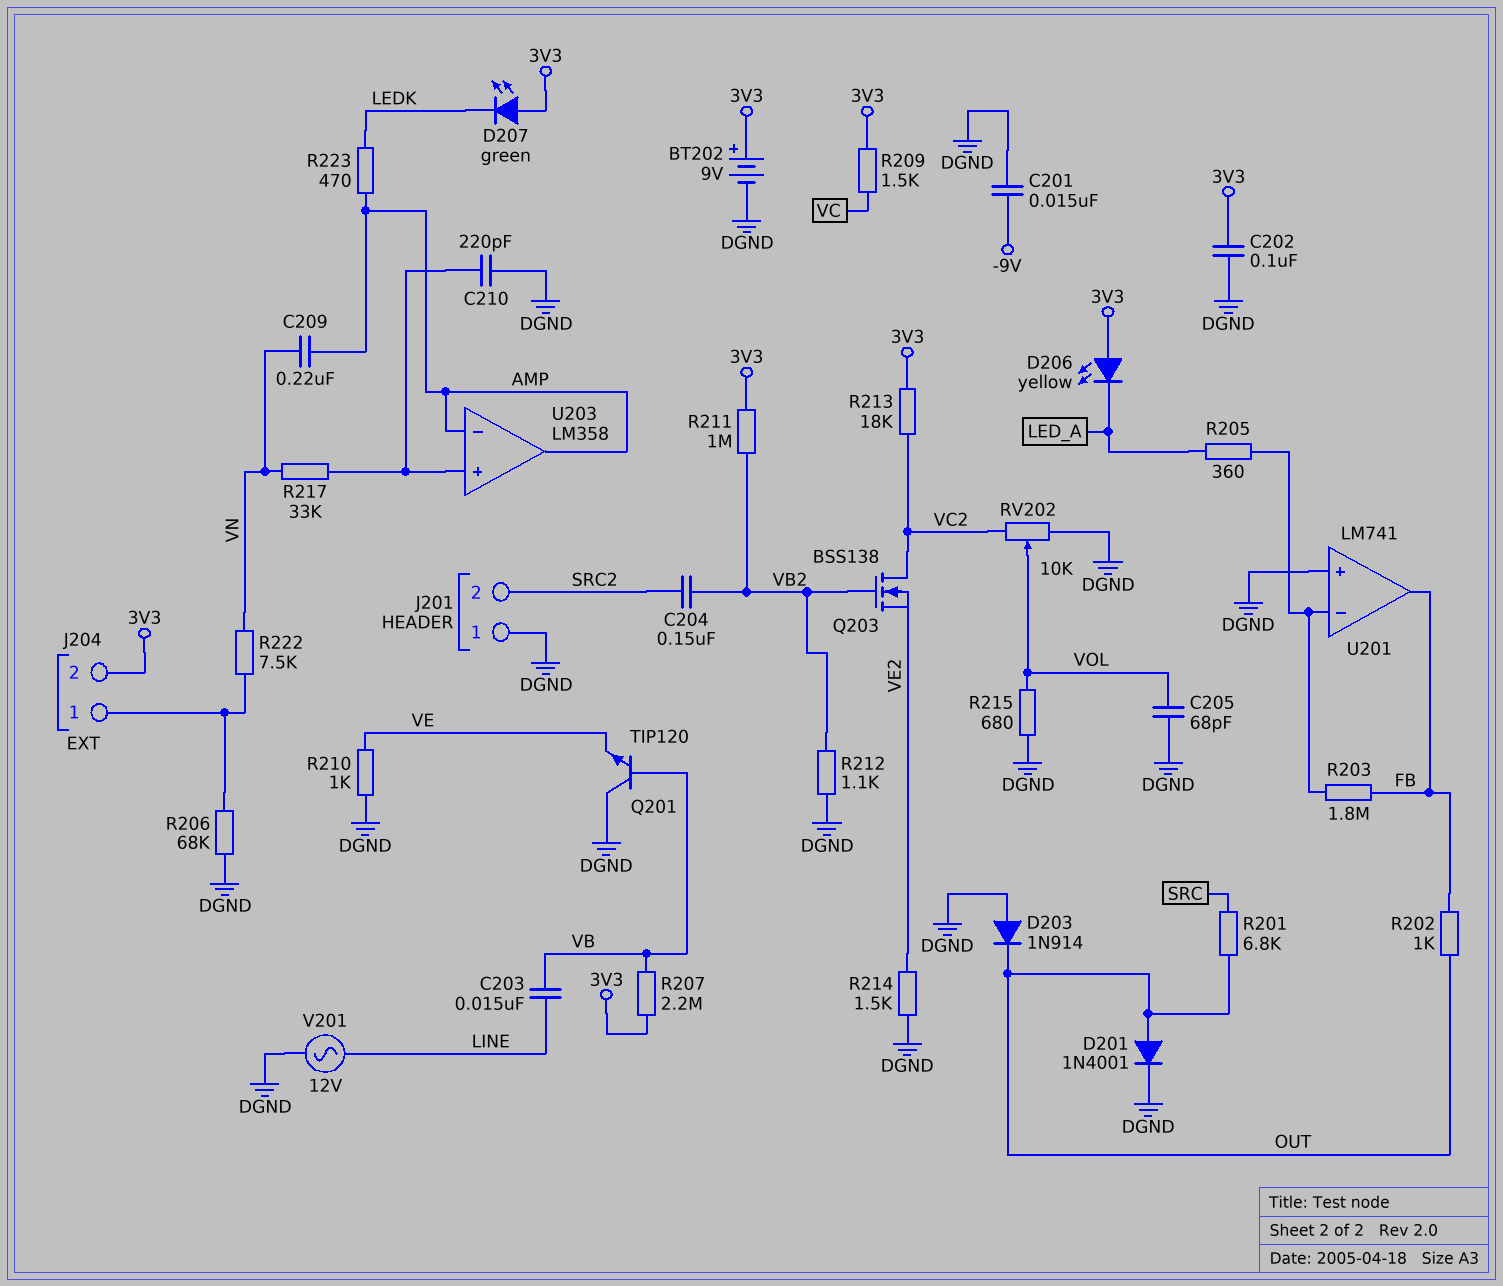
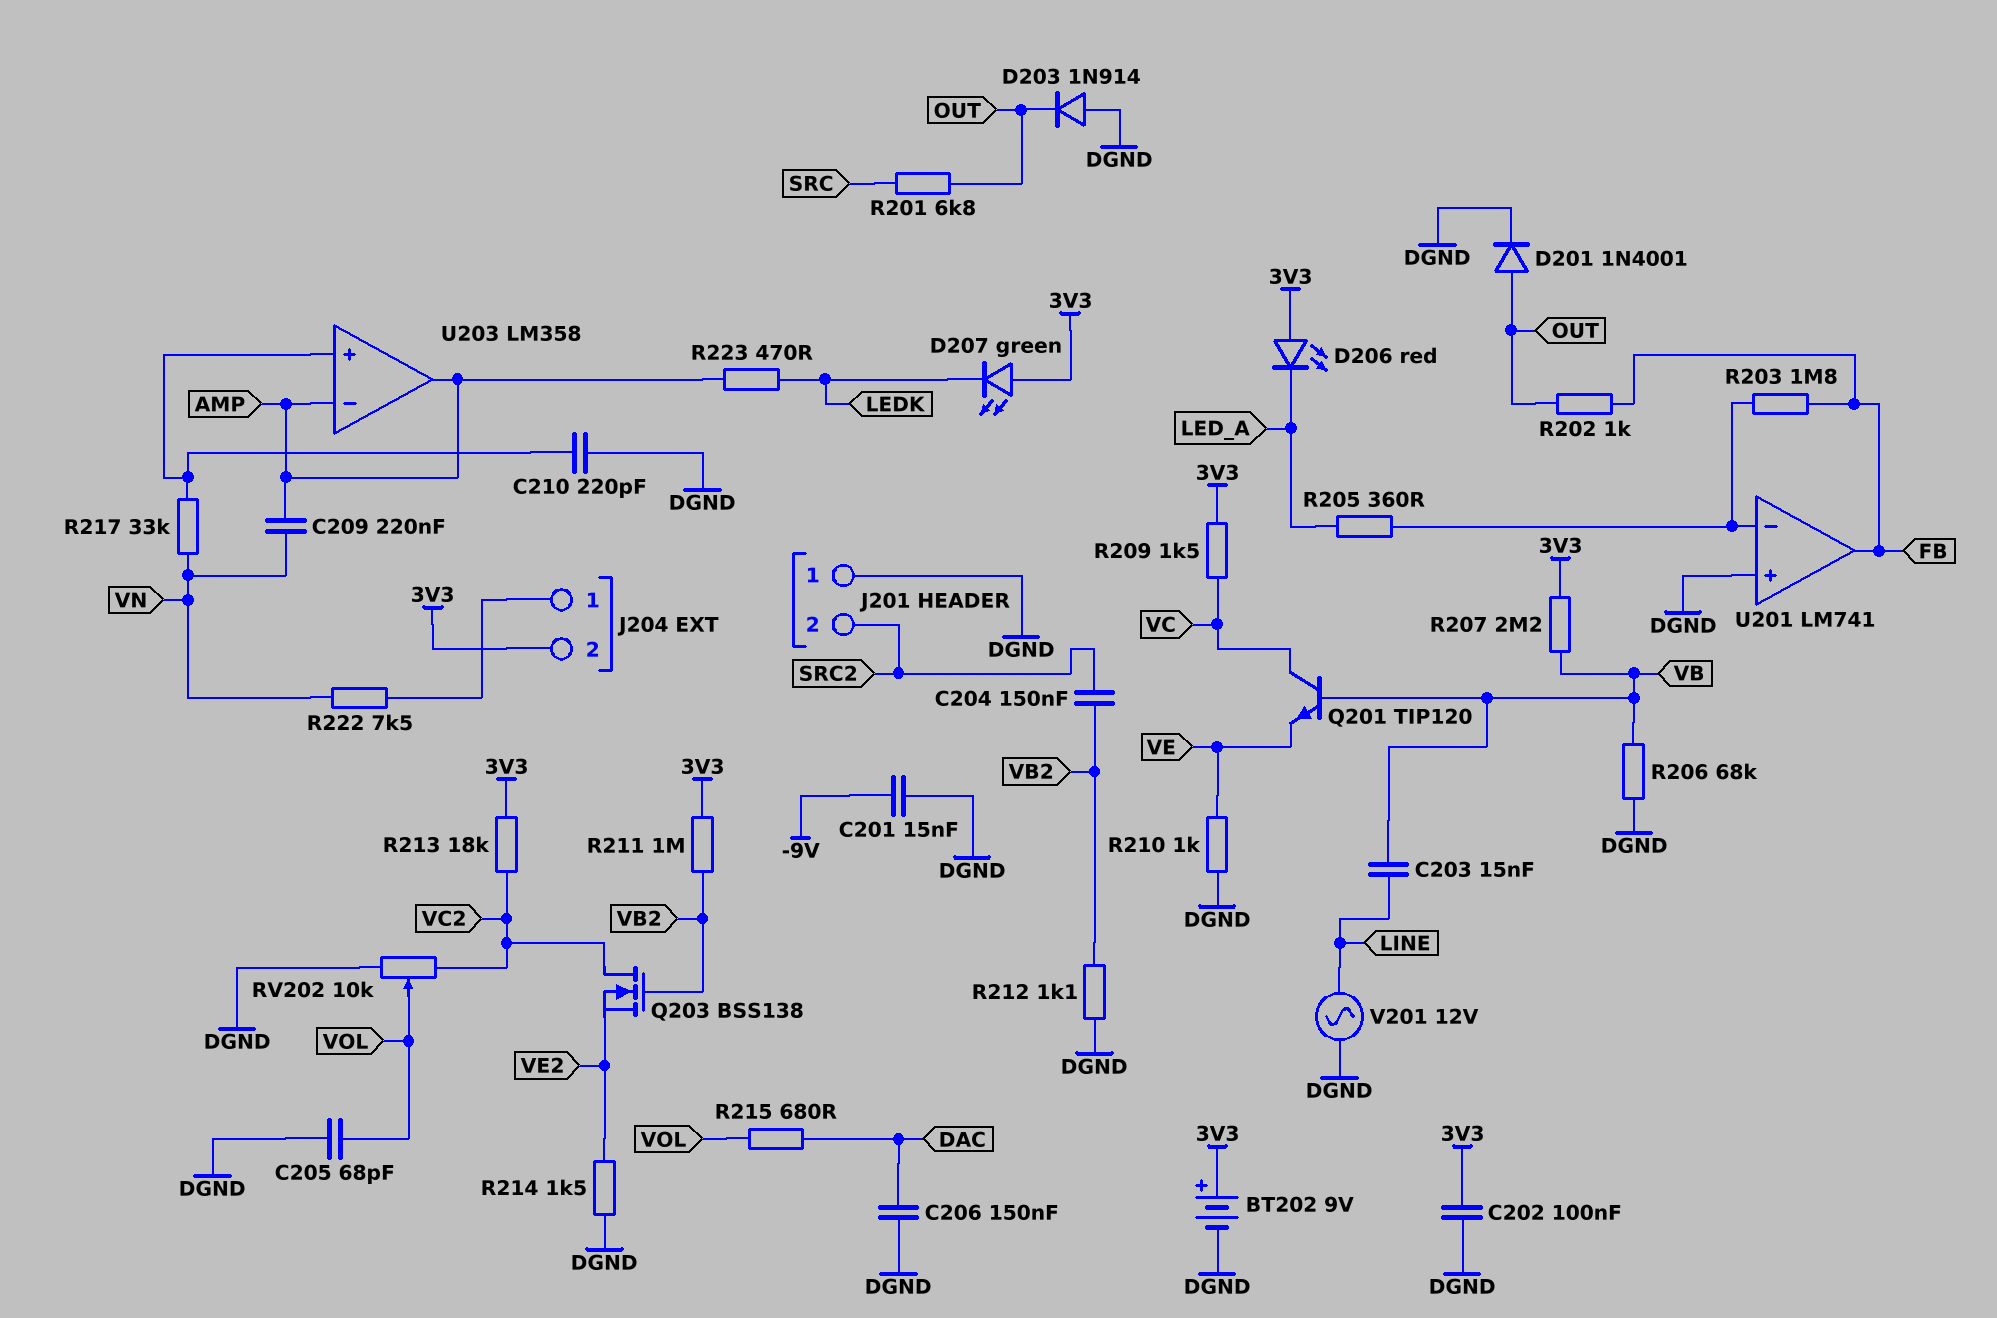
C206: none -> 150nF (DAC, DGND)
D206: LED yellow (A 3V3, K LED_A) -> LED red (A 3V3, K LED_A)
Q201: NPN TIP120 (B VB, C DGND, E VE) -> NPN TIP120 (B VB, C VC, E VE)
R206: 68k (DGND, J204/1) -> 68k (DGND, VB)
R215: 680 (DGND, VOL) -> 680 (DAC, VOL)

